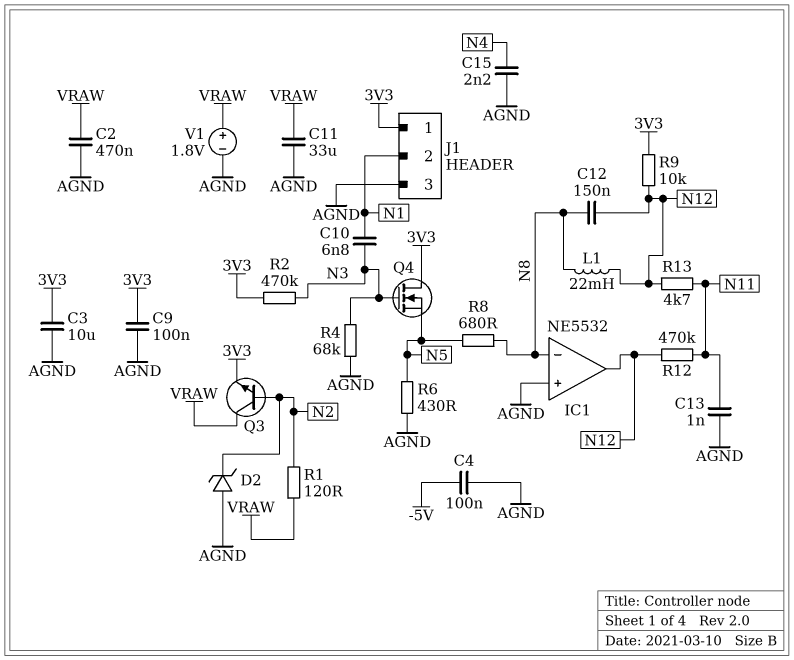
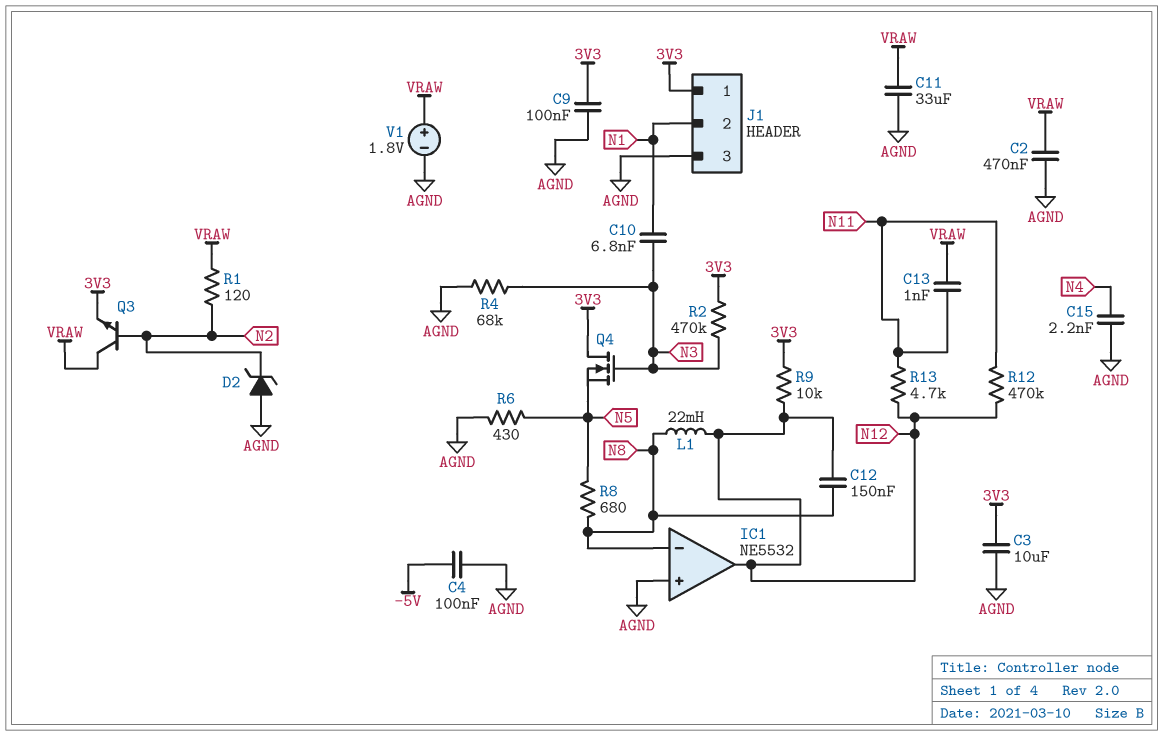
C13: 1nF (AGND, N11) -> 1nF (N11, VRAW)

